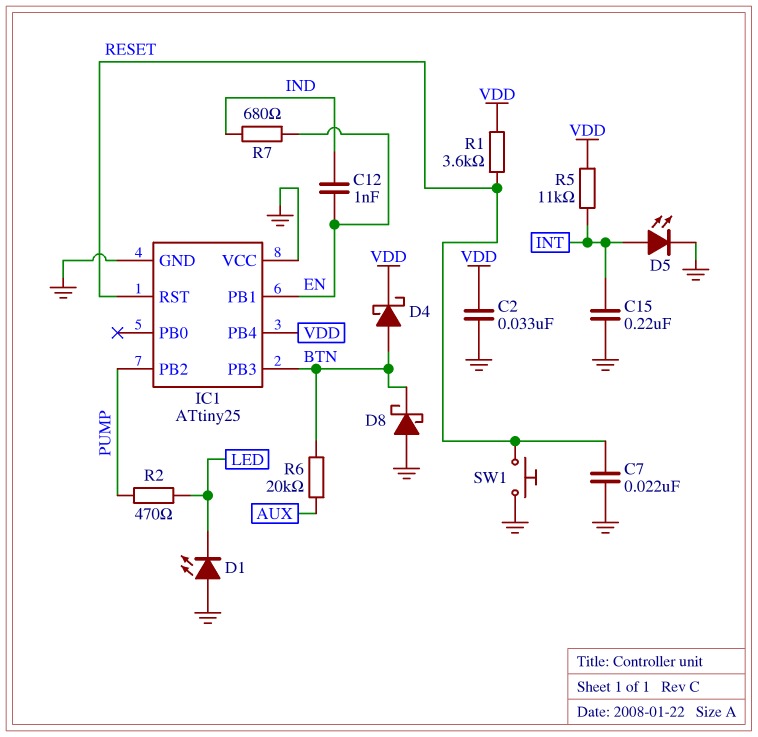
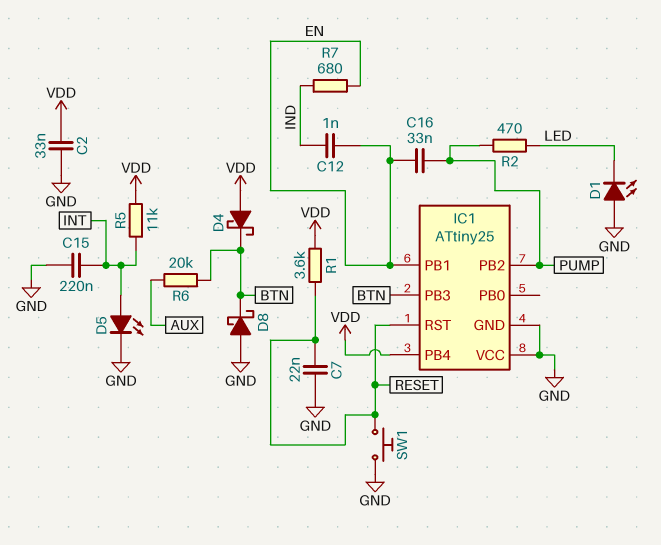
C16: none -> 33nF (EN, PUMP)
D4: schottky (A BTN, K VDD) -> schottky (A VDD, K BTN)

